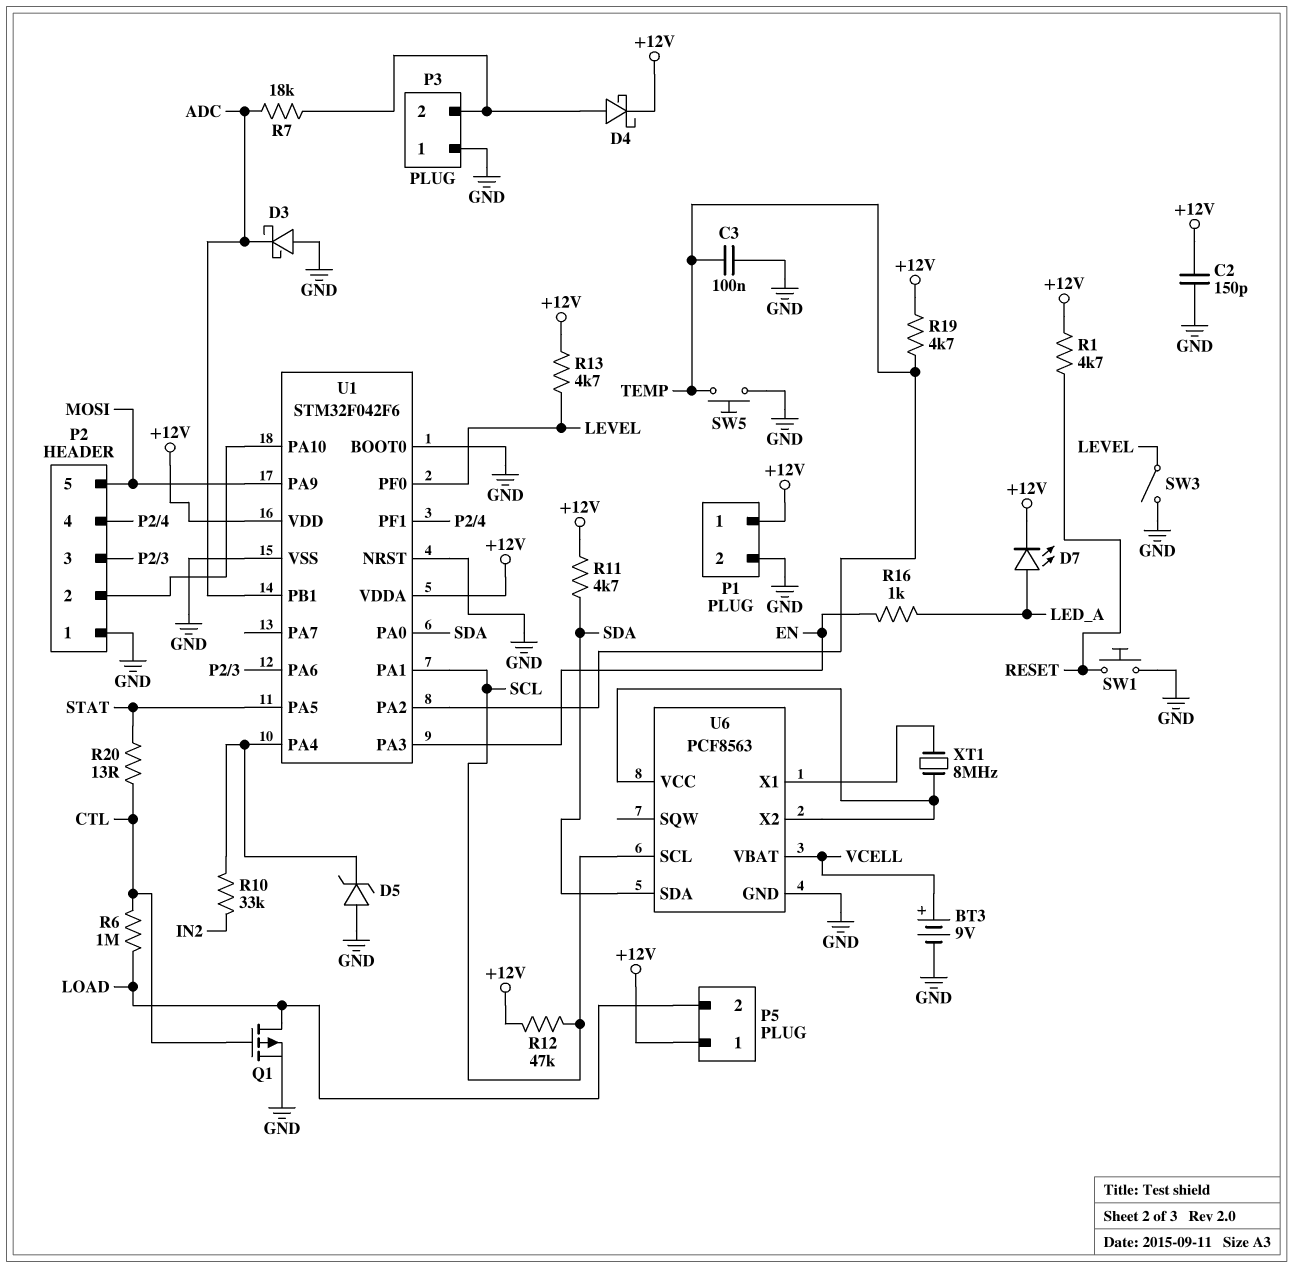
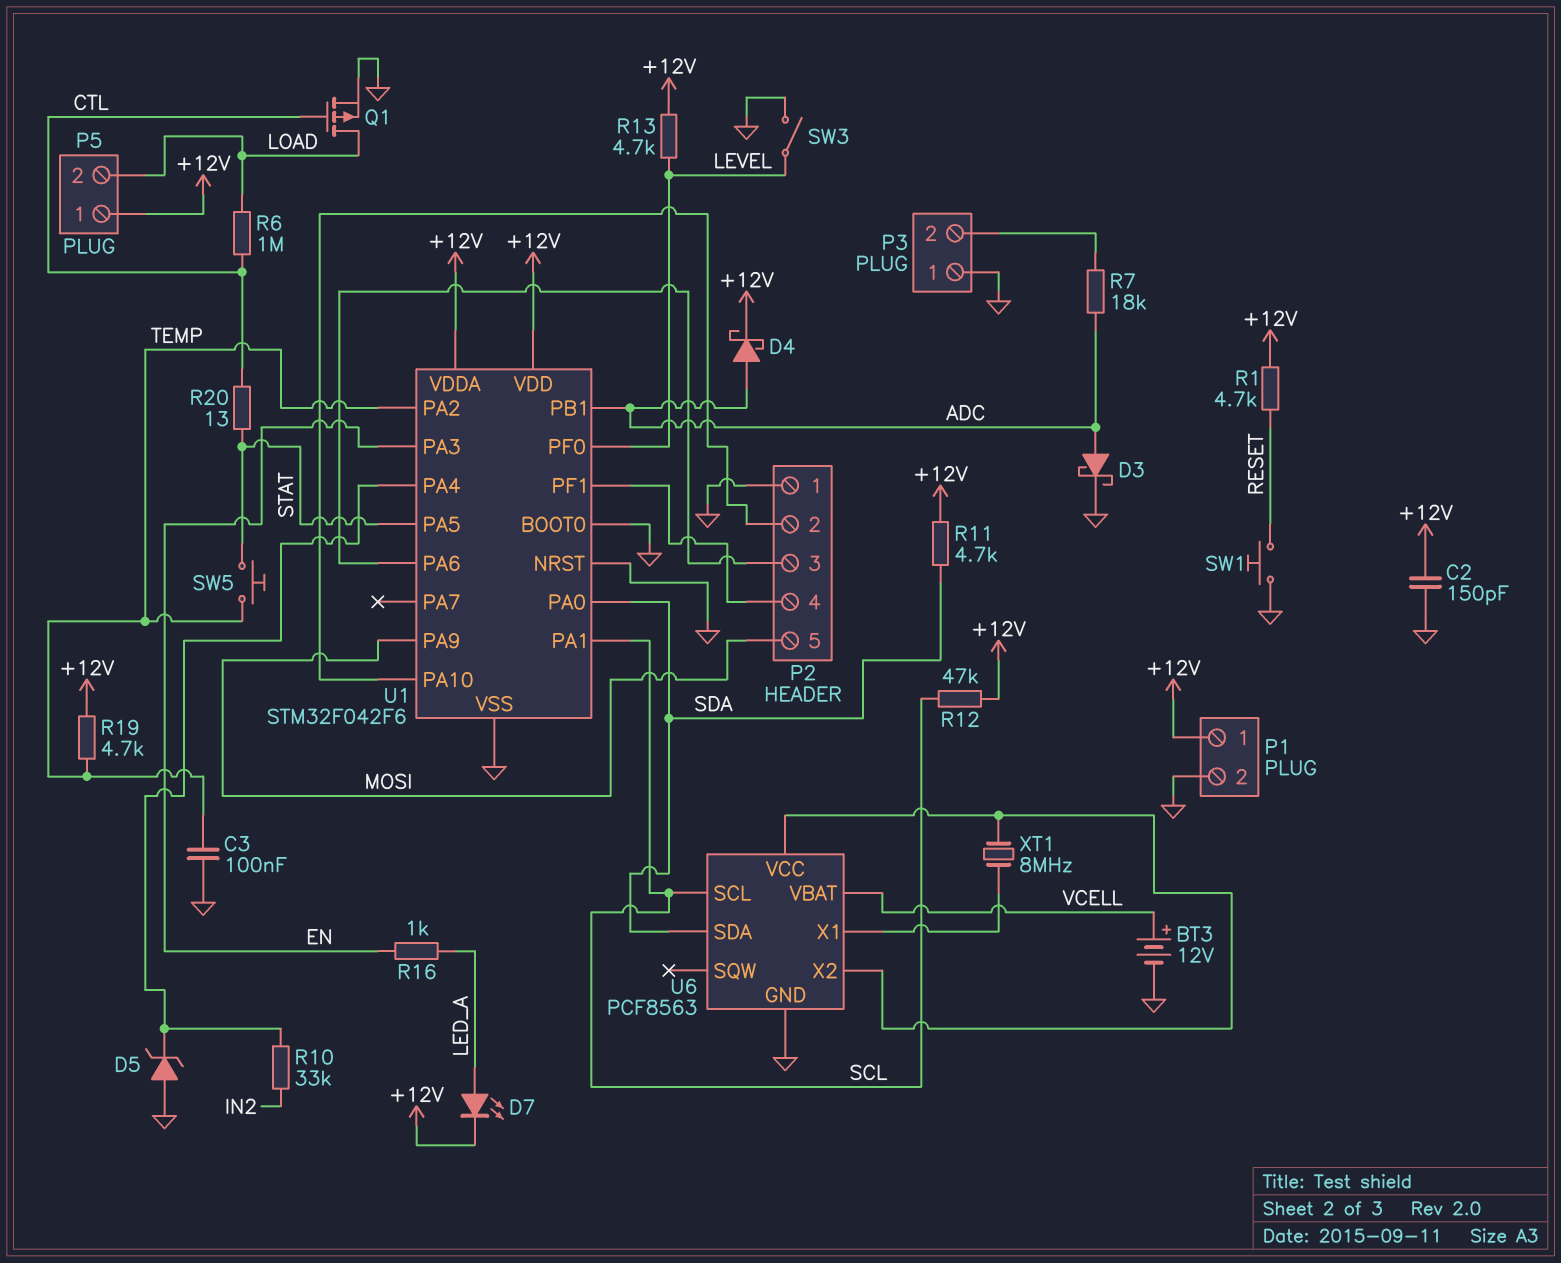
BT3: 9V (plus VCELL, minus GND) -> 12V (plus VCELL, minus GND)
D3: schottky (A GND, K ADC) -> schottky (A ADC, K GND)
D4: schottky (A P3/2, K +12V) -> schottky (A ADC, K +12V)
SW5: button (GND, TEMP) -> button (STAT, TEMP)

